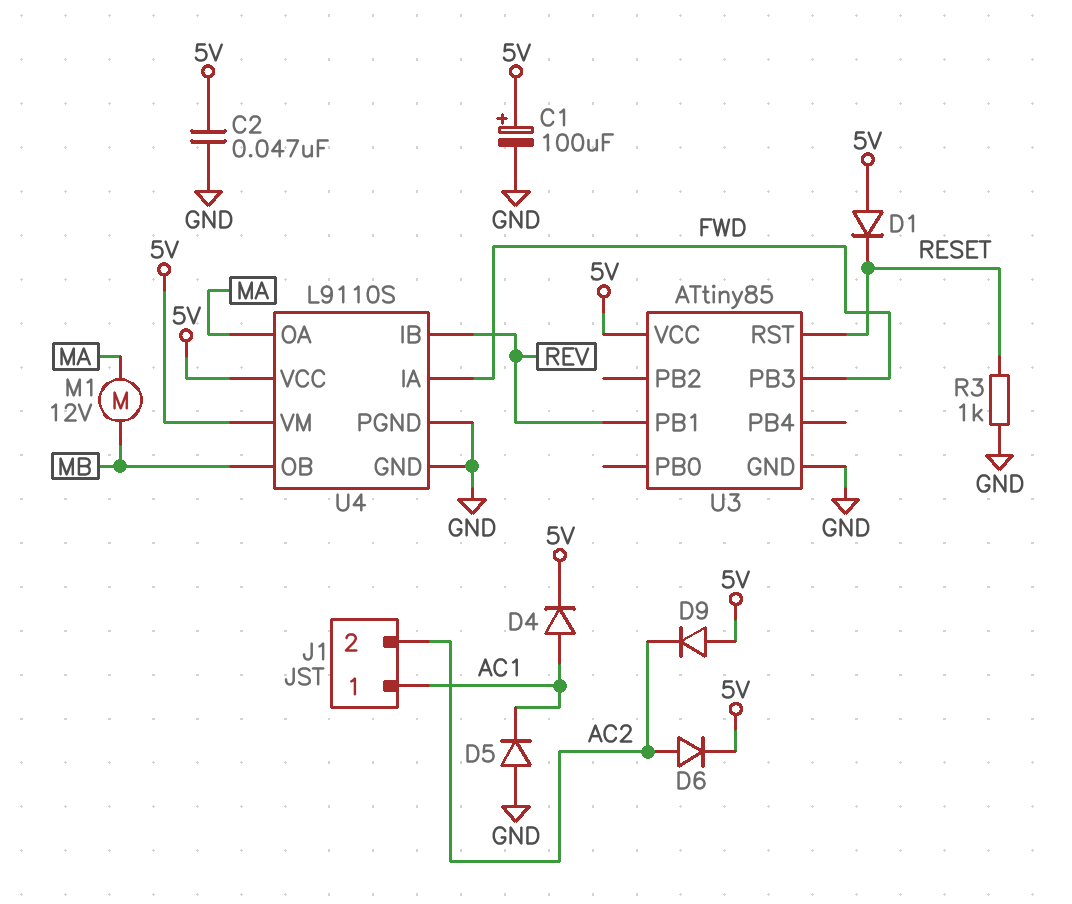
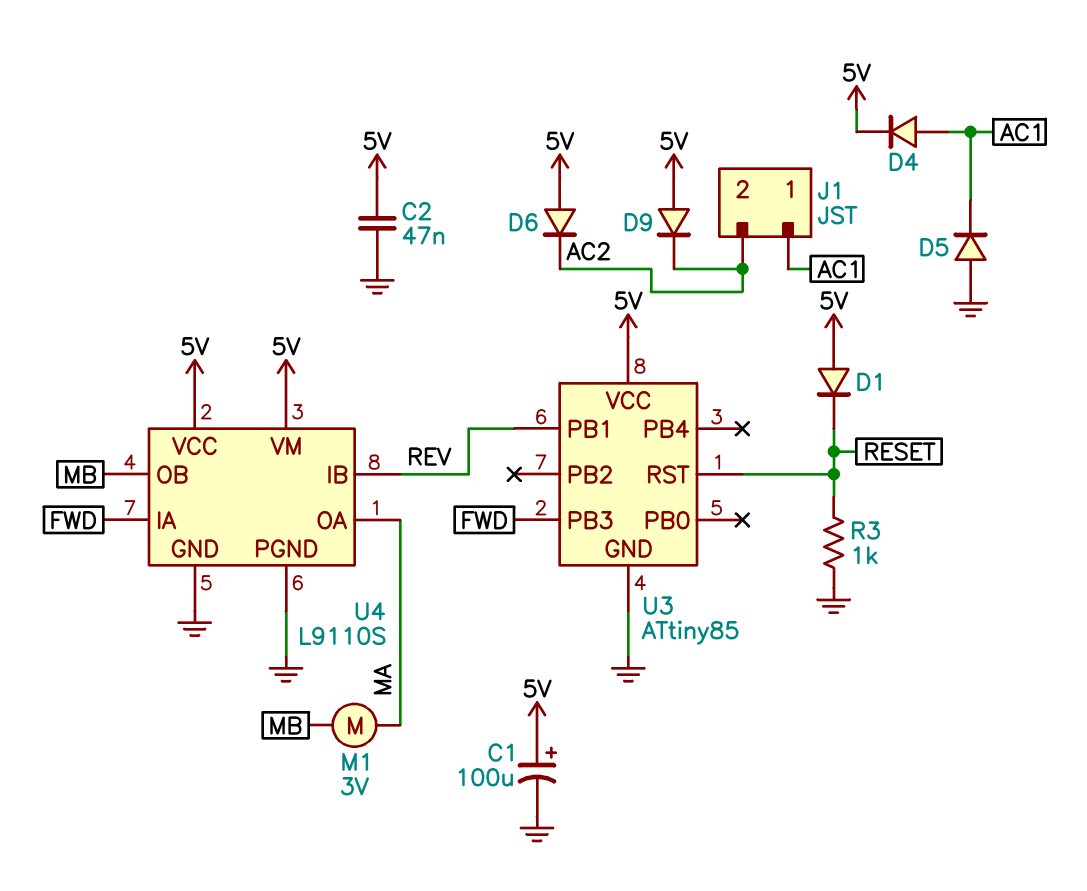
D6: diode (A AC2, K 5V) -> diode (A 5V, K AC2)
M1: motor 12V (MA, MB) -> motor 3V (MA, MB)

